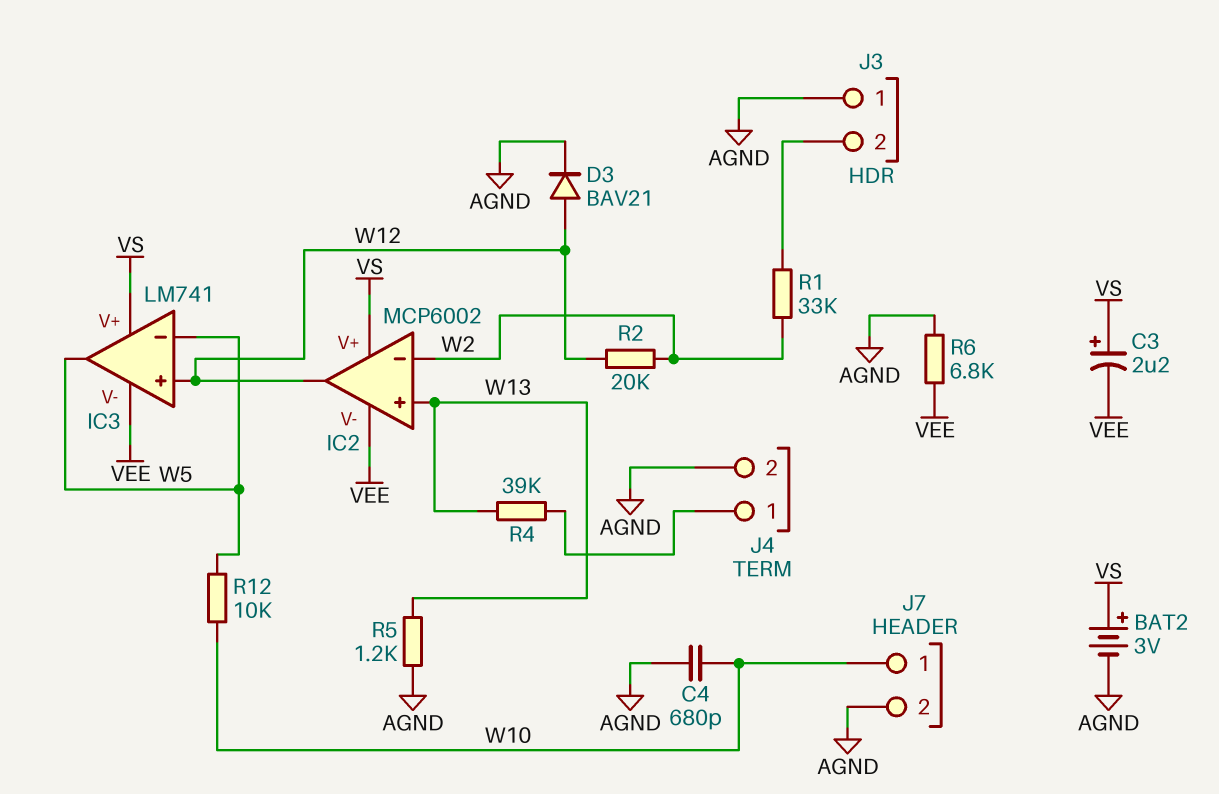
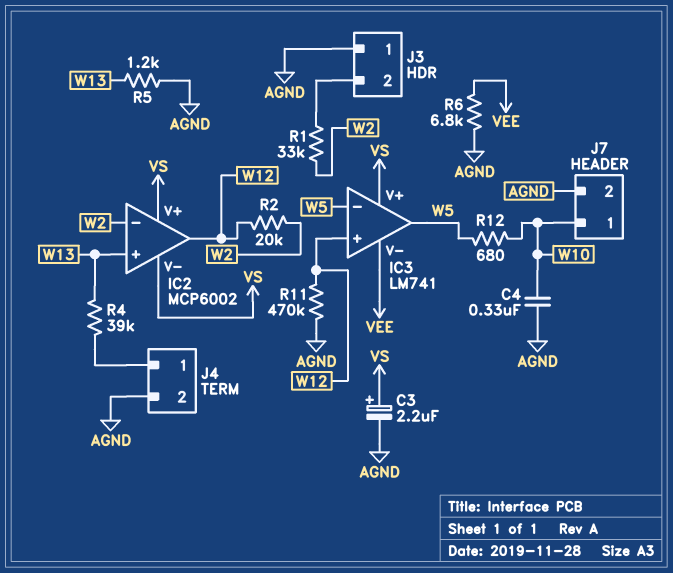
BAT2: 3V (plus VS, minus AGND) -> none
C3: 2.2uF (plus VS, minus VEE) -> 2.2uF (plus VS, minus AGND)
C4: 680pF (AGND, W10) -> 330nF (AGND, W10)
D3: diode BAV21 (A W12, K AGND) -> none
IC2 pin V-: VEE -> VS
R11: none -> 470k (AGND, W12)
R12: 10k (W5, W10) -> 680 (W5, W10)

